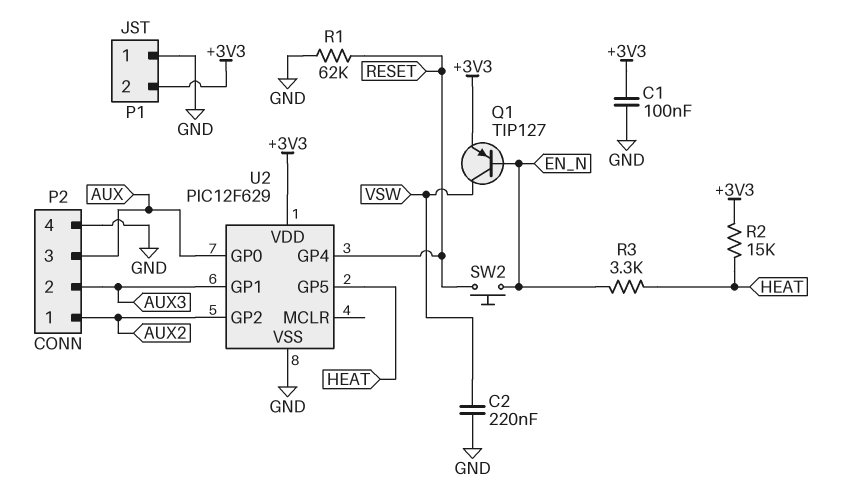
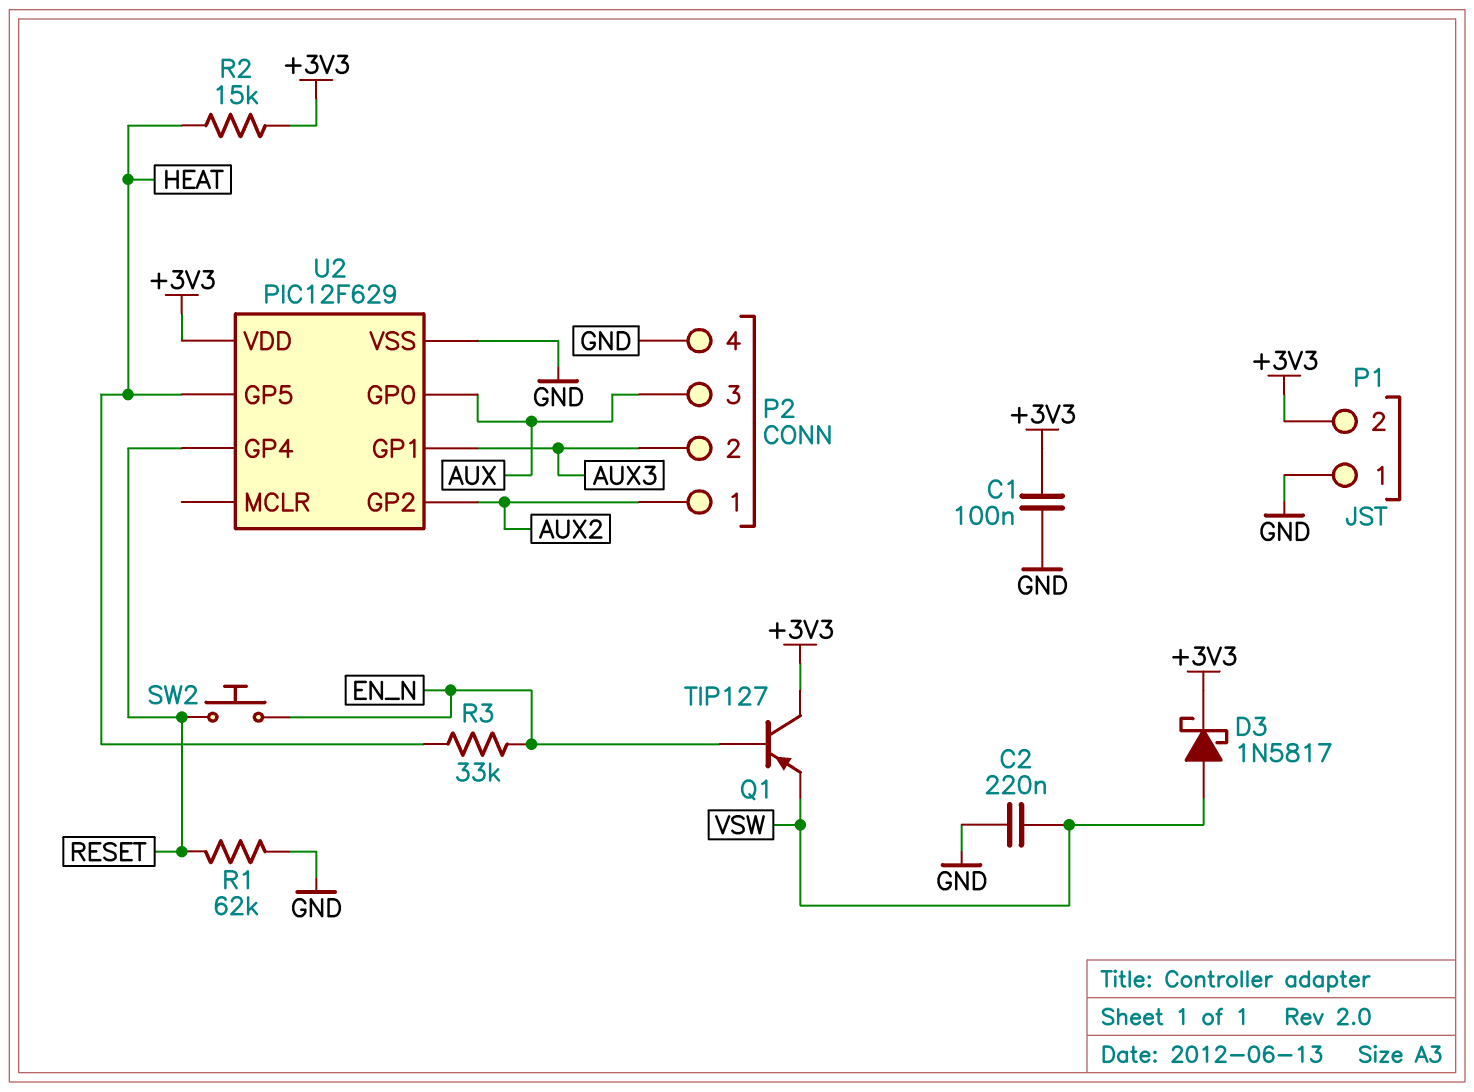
D3: none -> schottky 1N5817 (A VSW, K +3V3)
Q1: PNP TIP127 (B EN_N, C VSW, E +3V3) -> PNP TIP127 (B EN_N, C +3V3, E VSW)
R3: 3.3k (EN_N, HEAT) -> 33k (EN_N, HEAT)

